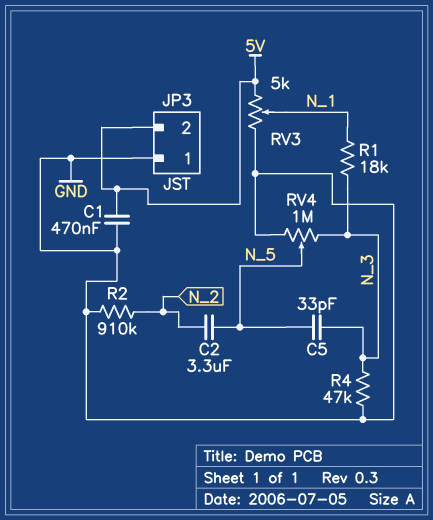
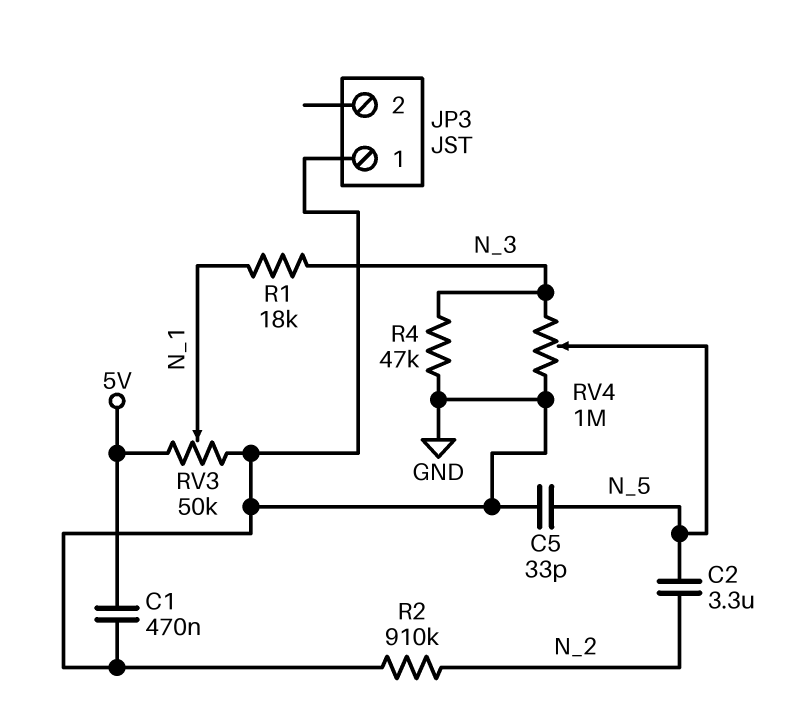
C5: 33pF (N_3, N_5) -> 33pF (GND, N_5)
JP3 pin 2: 5V -> none
RV3: 5k (5V, GND, wiper N_1) -> 50k (5V, GND, wiper N_1)

